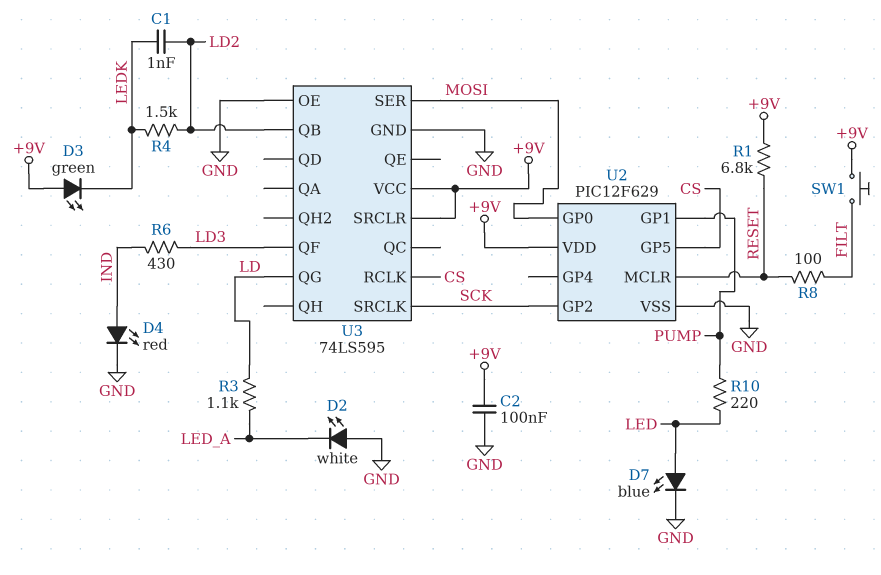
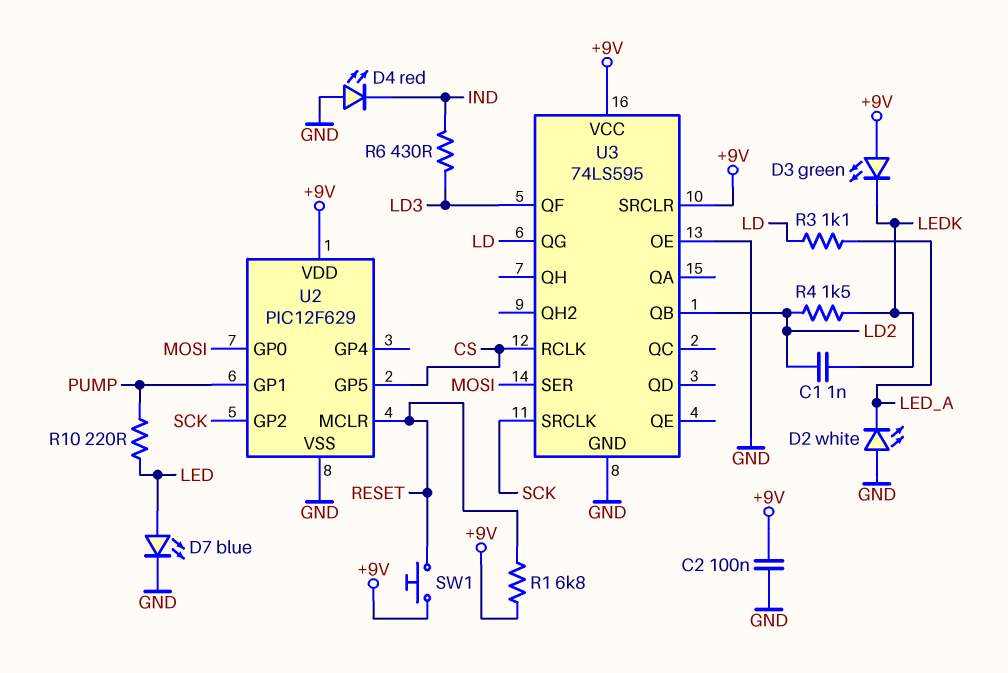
D4: LED red (A IND, K GND) -> LED red (A GND, K IND)
R8: 100 (FILT, RESET) -> none
SW1: button (+9V, FILT) -> button (+9V, RESET)

